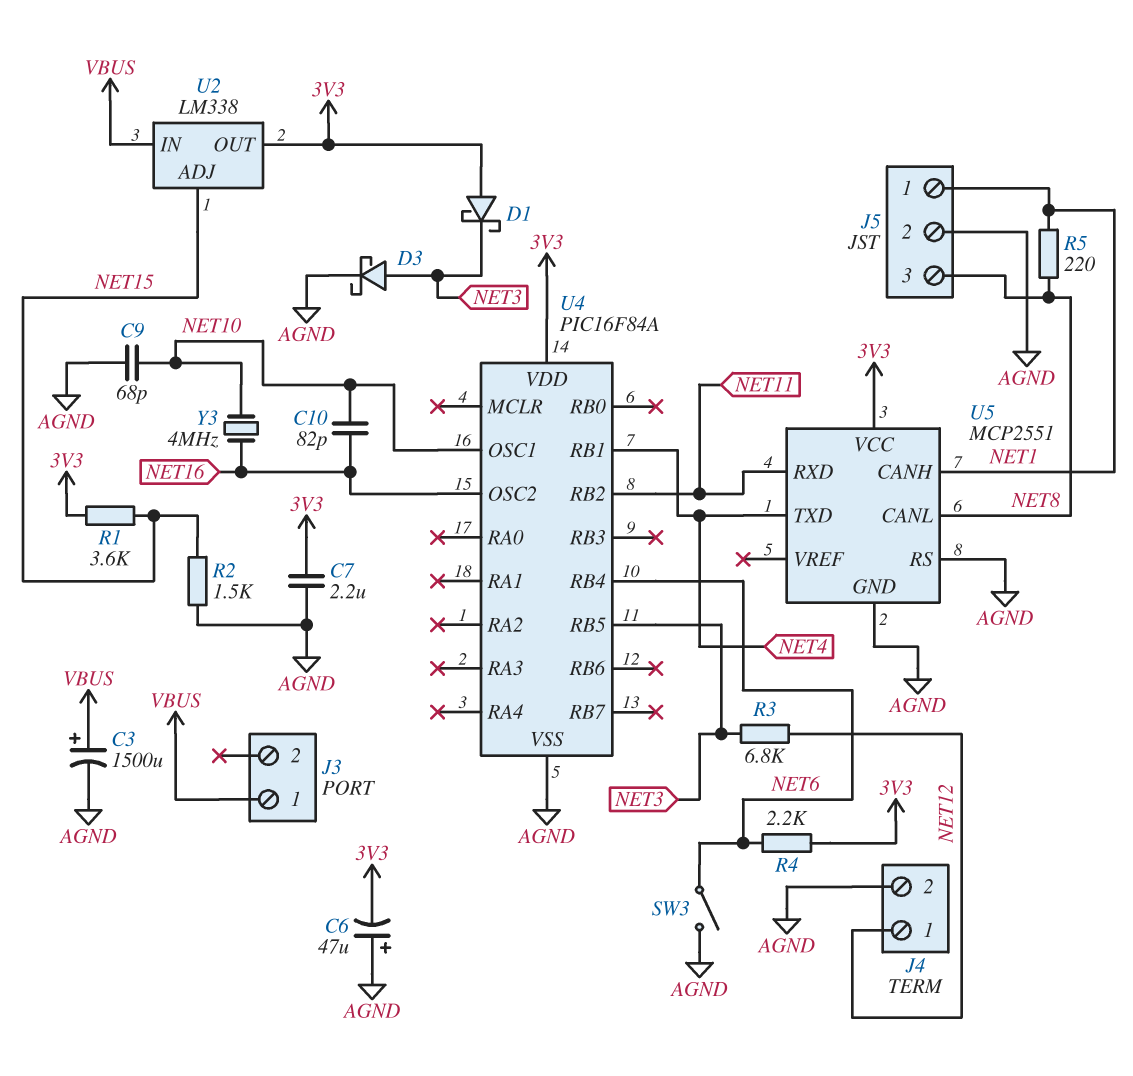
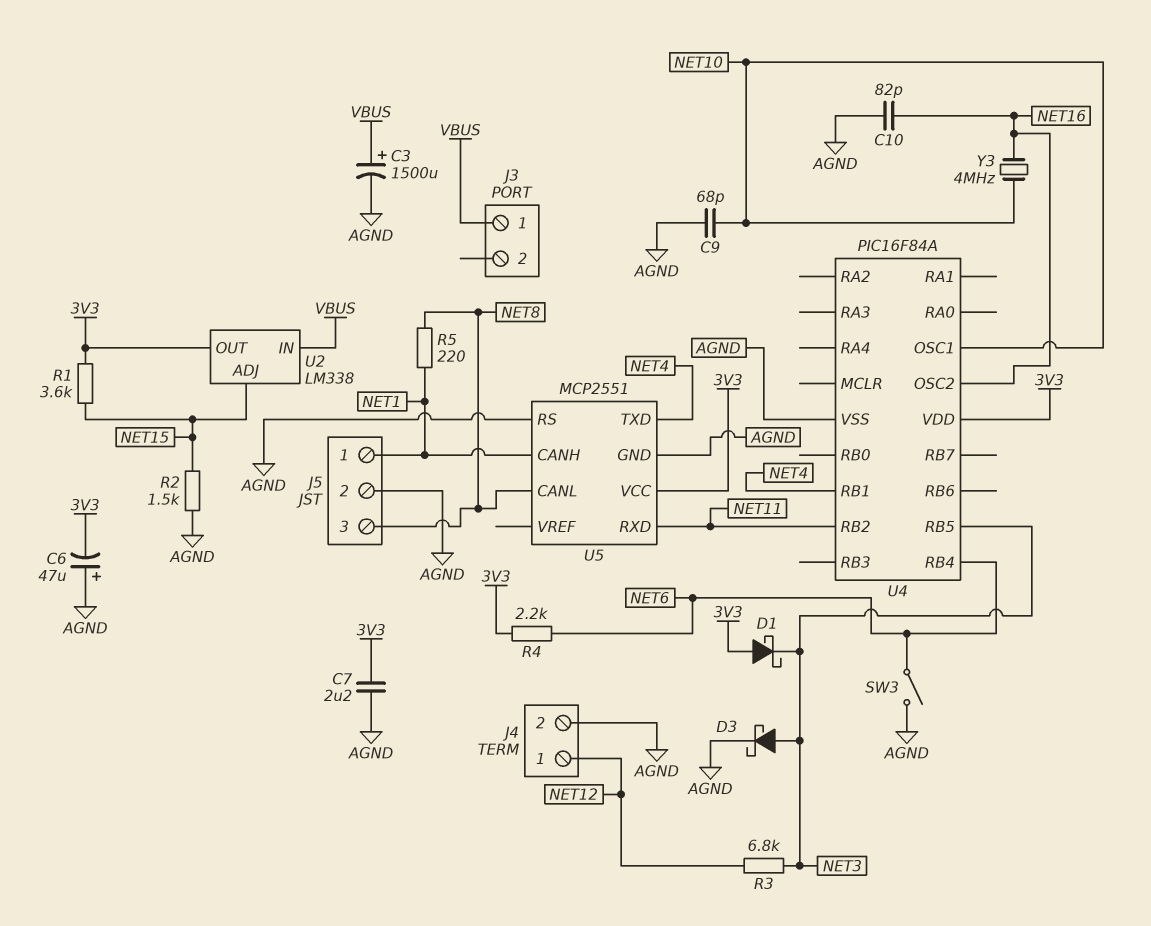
C10: 82pF (NET10, NET16) -> 82pF (AGND, NET16)

